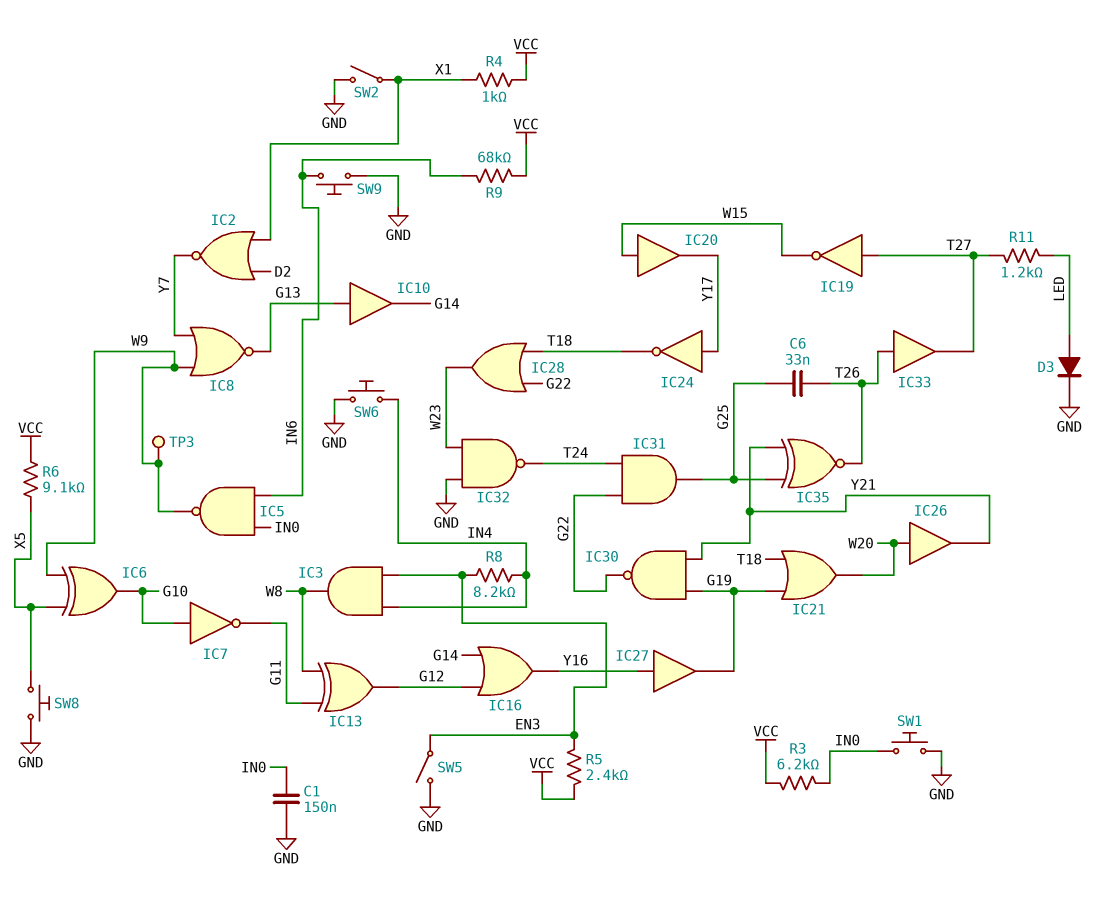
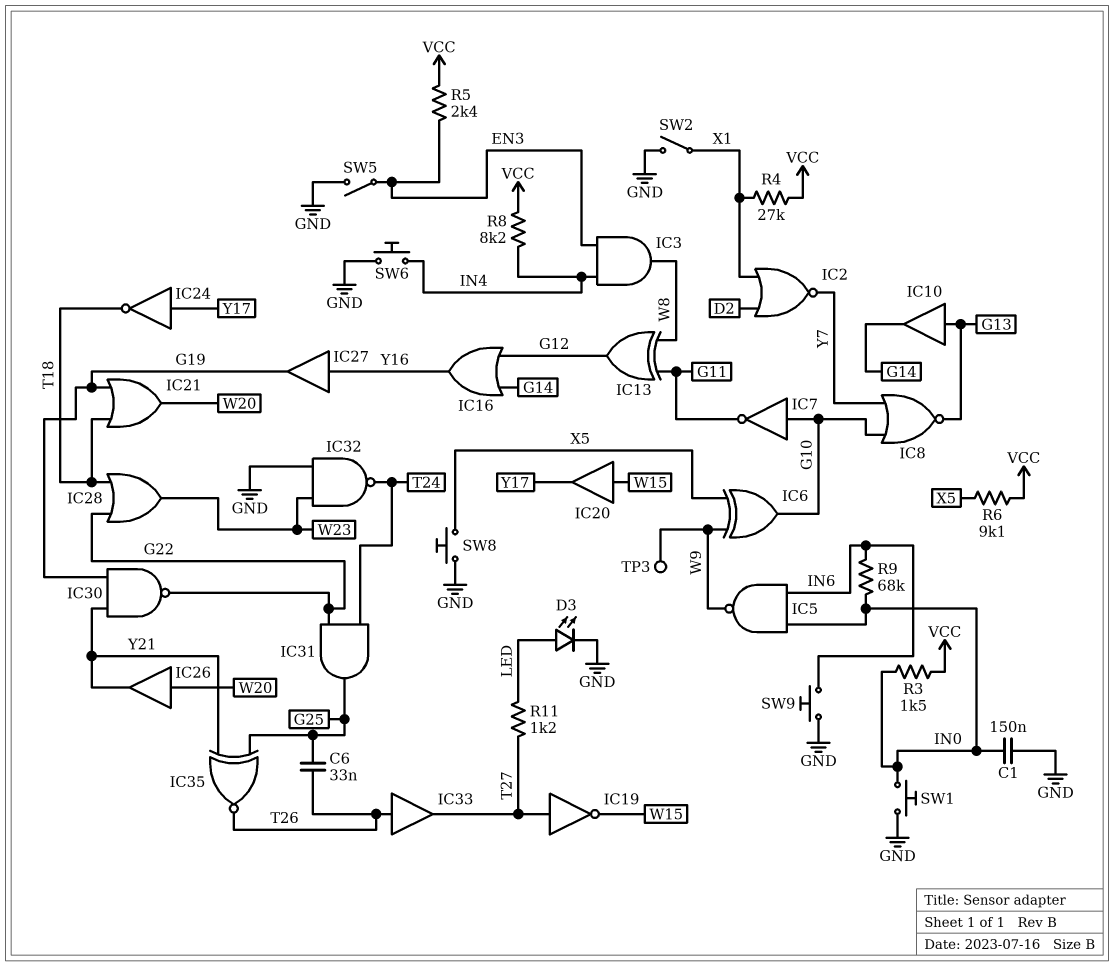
D3: diode (A LED, K GND) -> LED (A LED, K GND)
IC8: NOR (in W9, in Y7, out G13) -> NOR (in G10, in Y7, out G13)
R3: 6.2k (IN0, VCC) -> 1.5k (IN0, VCC)
R4: 1k (VCC, X1) -> 27k (VCC, X1)
R8: 8.2k (EN3, IN4) -> 8.2k (IN4, VCC)
R9: 68k (IN6, VCC) -> 68k (IN0, IN6)

